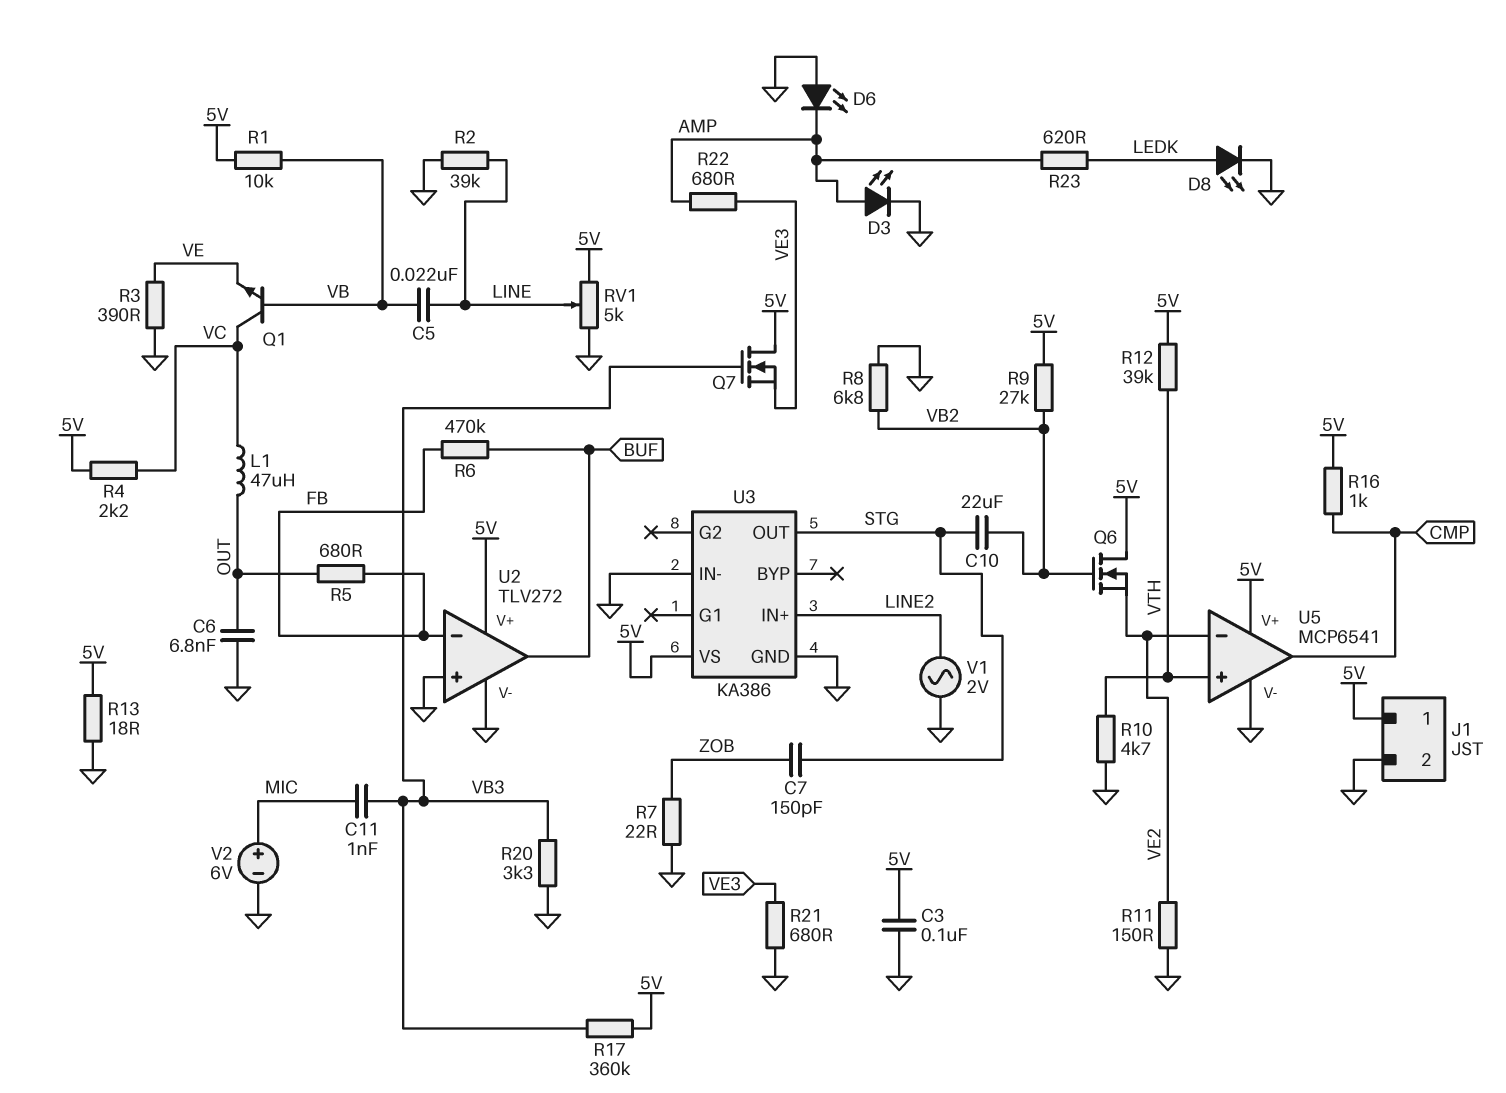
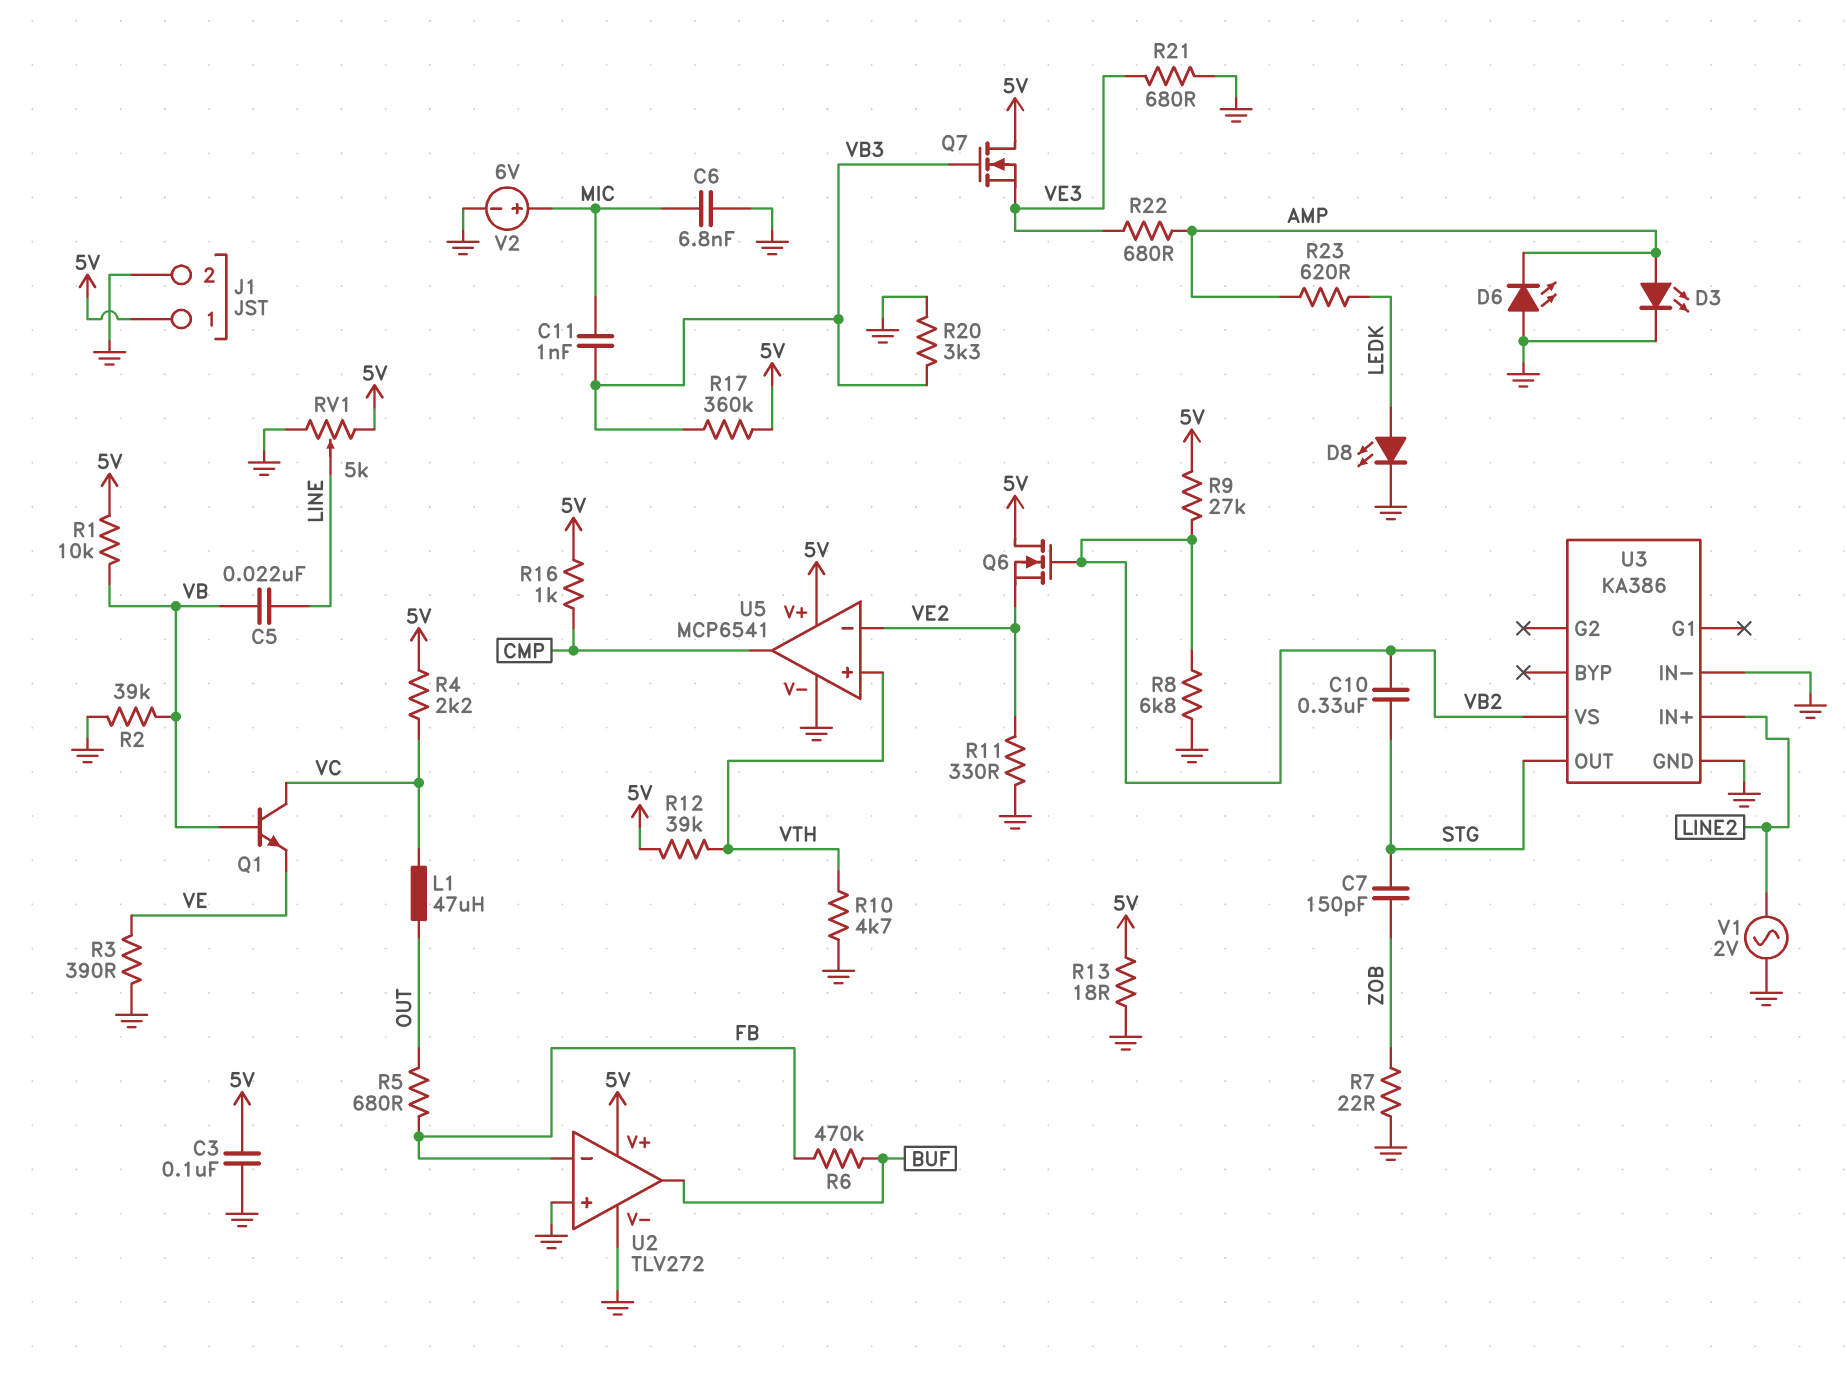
C6: 6.8nF (GND, OUT) -> 6.8nF (GND, MIC)
C10: 22uF (STG, VB2) -> 330nF (STG, VB2)
R2: 39k (GND, LINE) -> 39k (GND, VB)
R11: 150 (GND, VE2) -> 330 (GND, VE2)
U3 pin VS: 5V -> VB2

